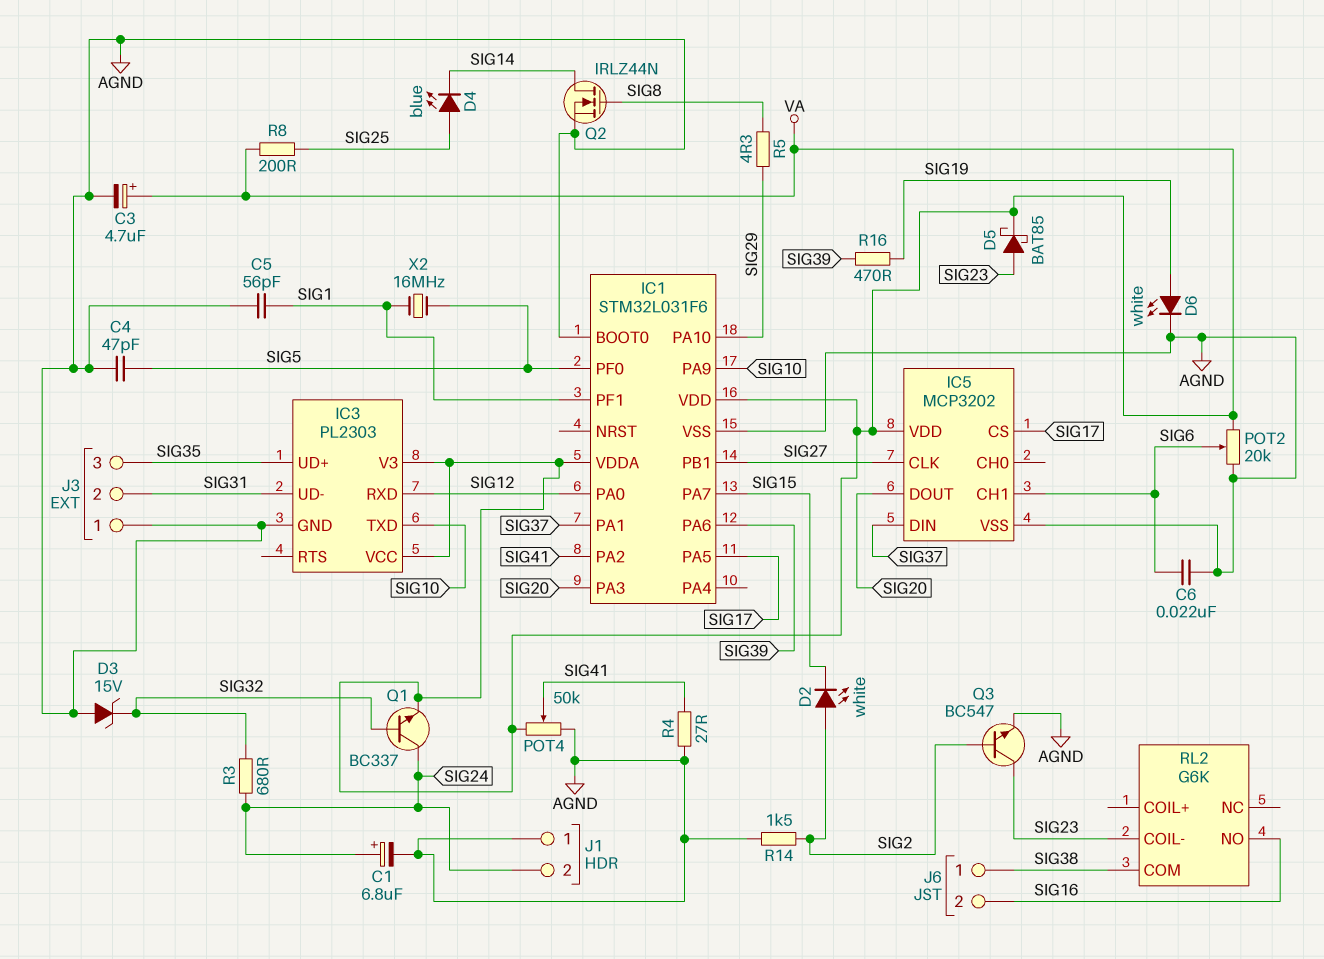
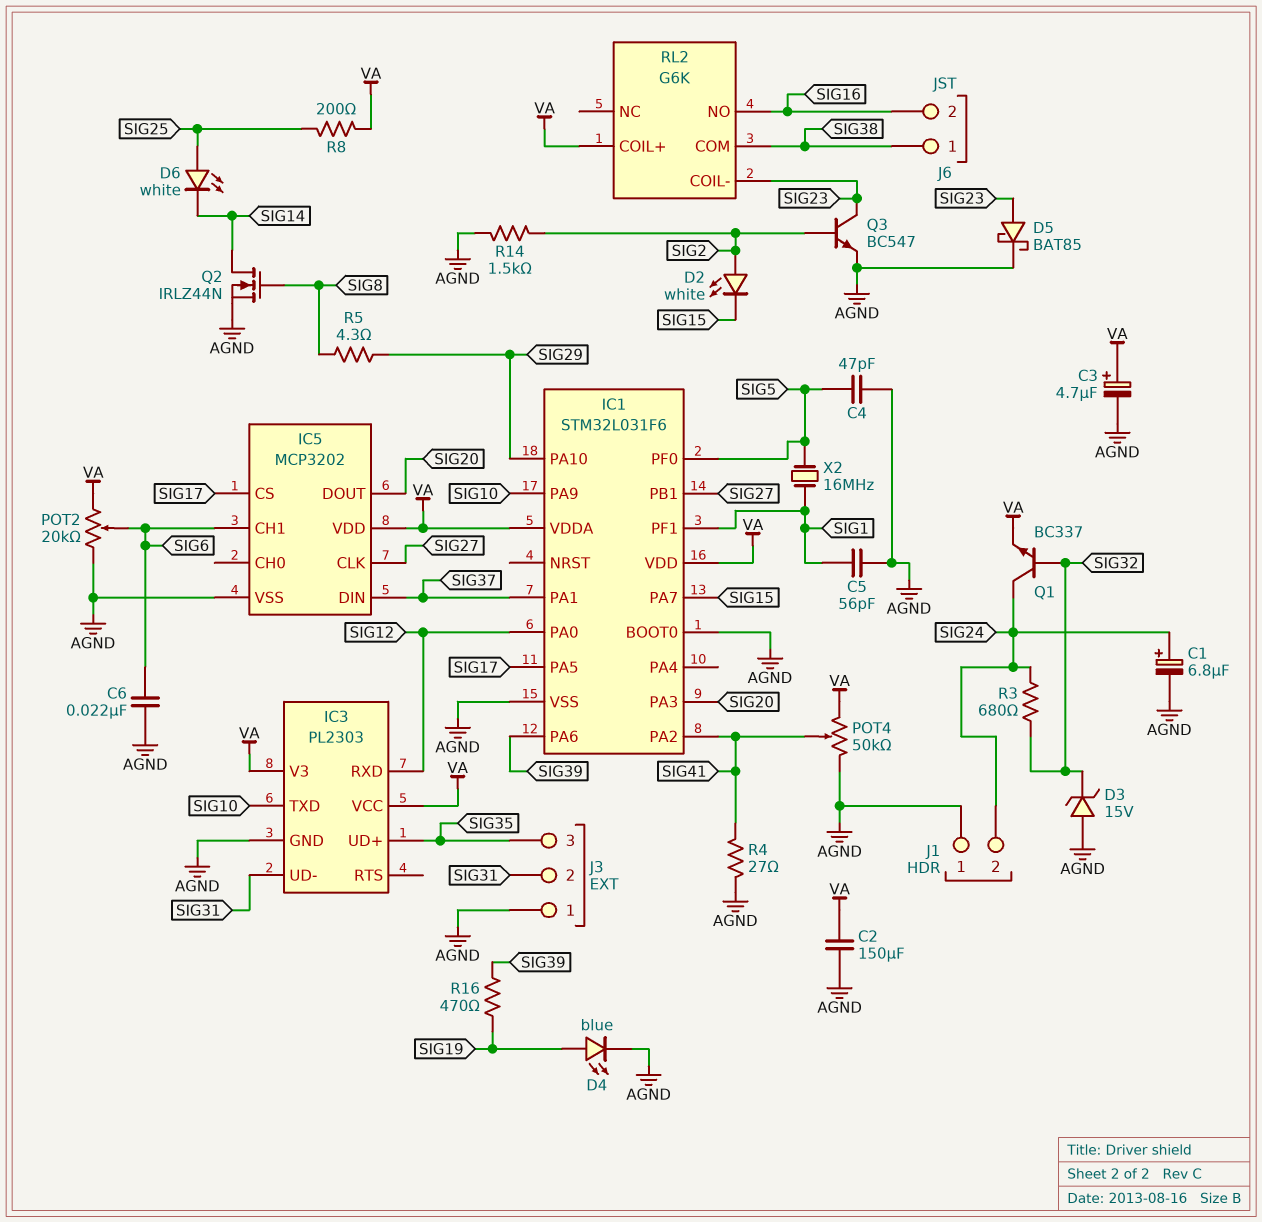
C2: none -> 150uF (AGND, VA)
D4: LED blue (A SIG25, K SIG14) -> LED blue (A SIG19, K AGND)
D5: schottky BAT85 (A SIG23, K VA) -> schottky BAT85 (A SIG23, K AGND)
D6: LED white (A SIG19, K AGND) -> LED white (A SIG25, K SIG14)
RL2 pin COIL+: none -> VA

